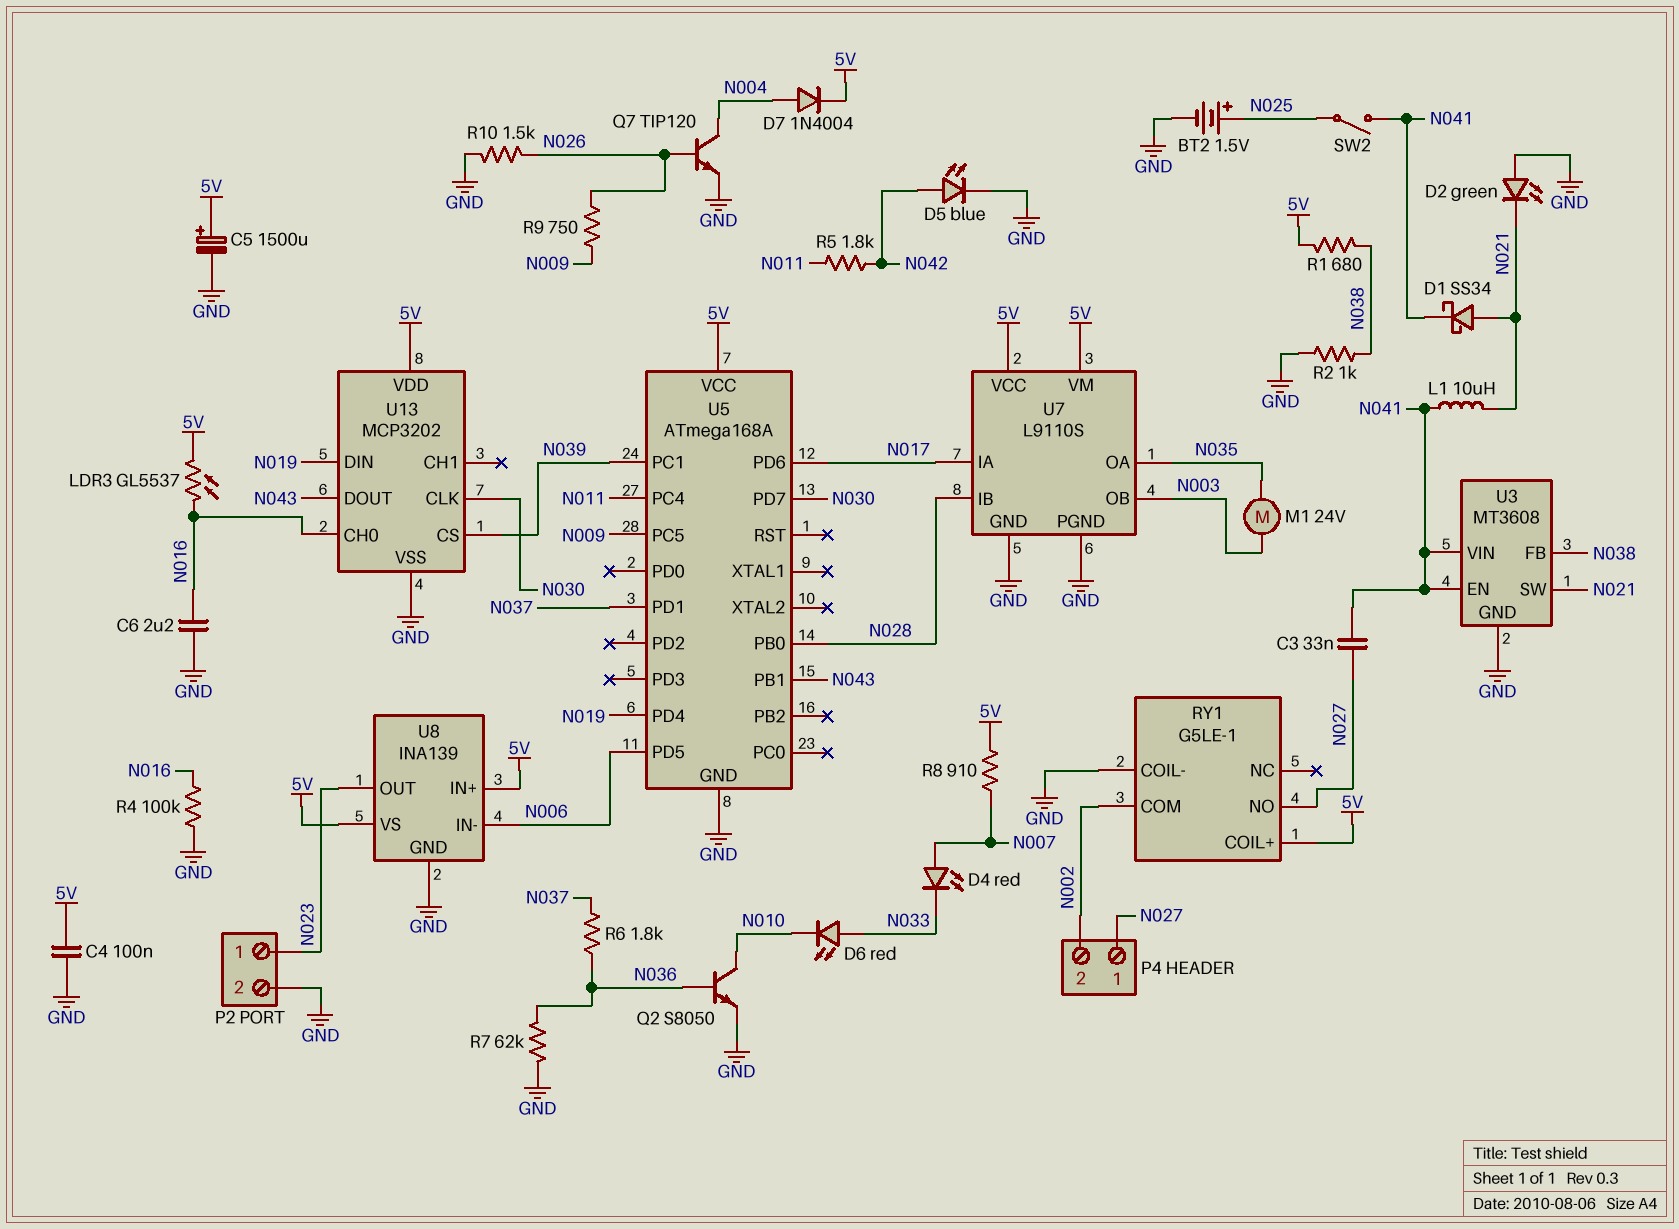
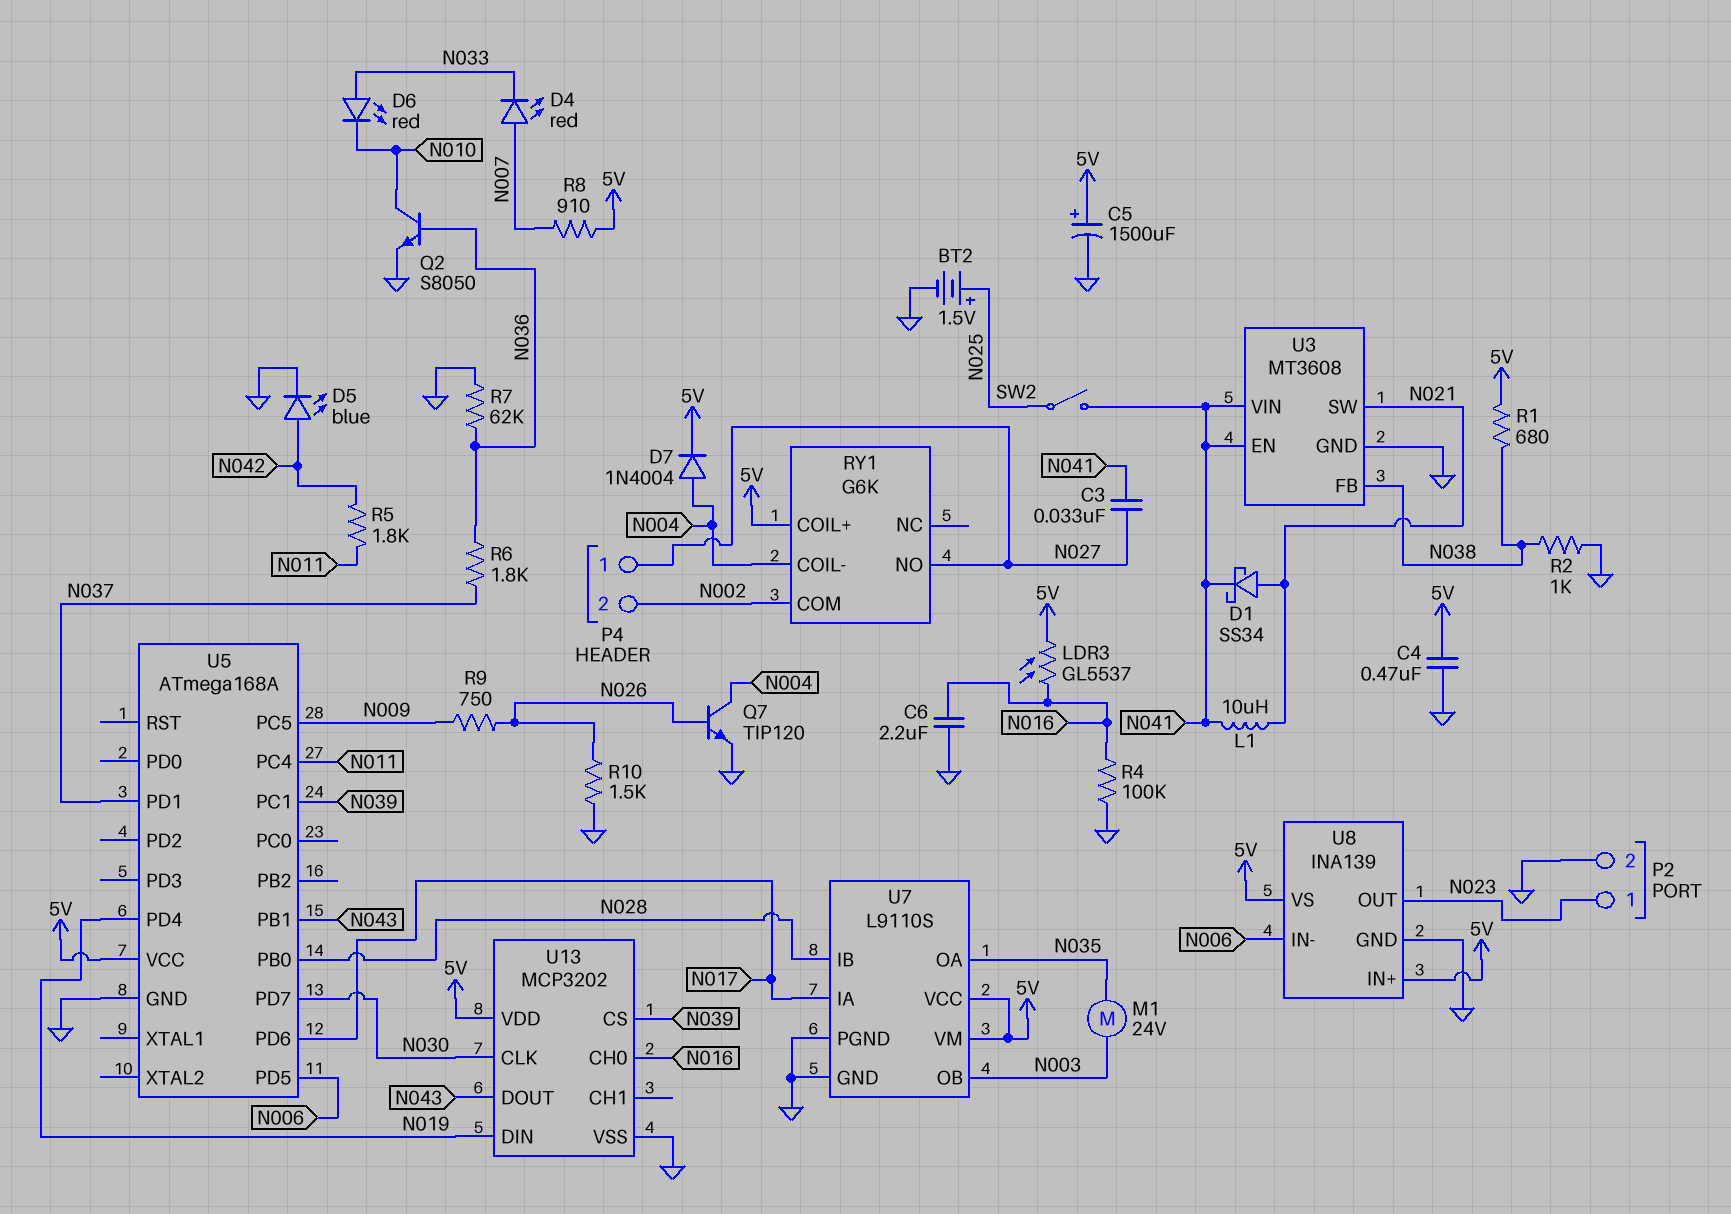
C4: 100nF (5V, GND) -> 470nF (5V, GND)
D2: LED green (A GND, K N021) -> none
RY1: G5LE-1 -> G6K
RY1 pin COIL-: GND -> N004

